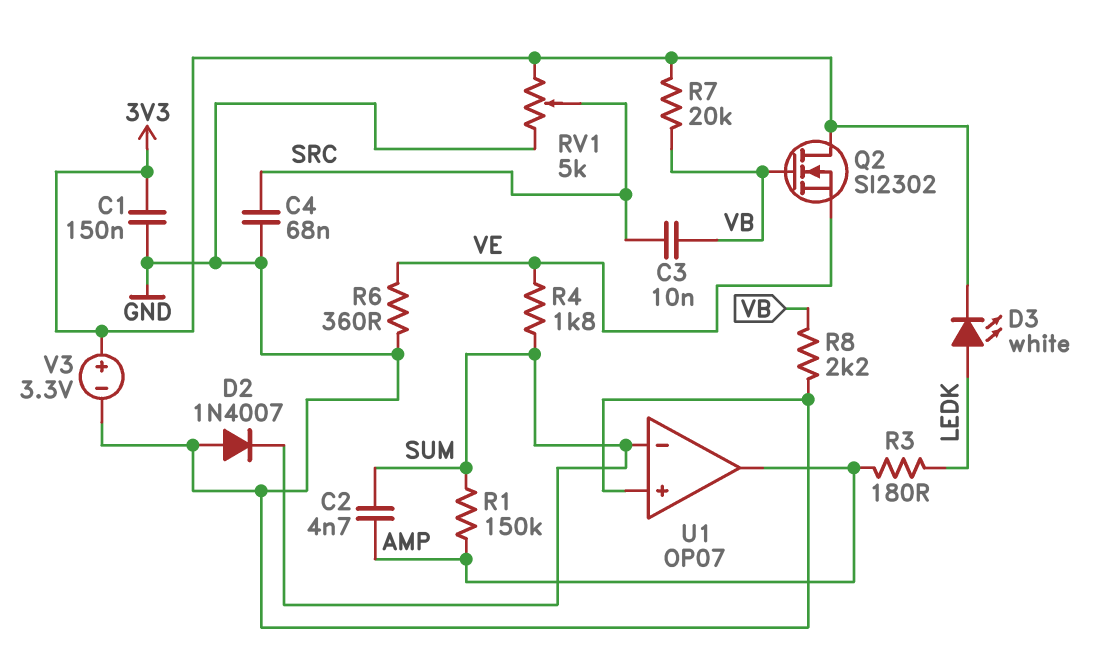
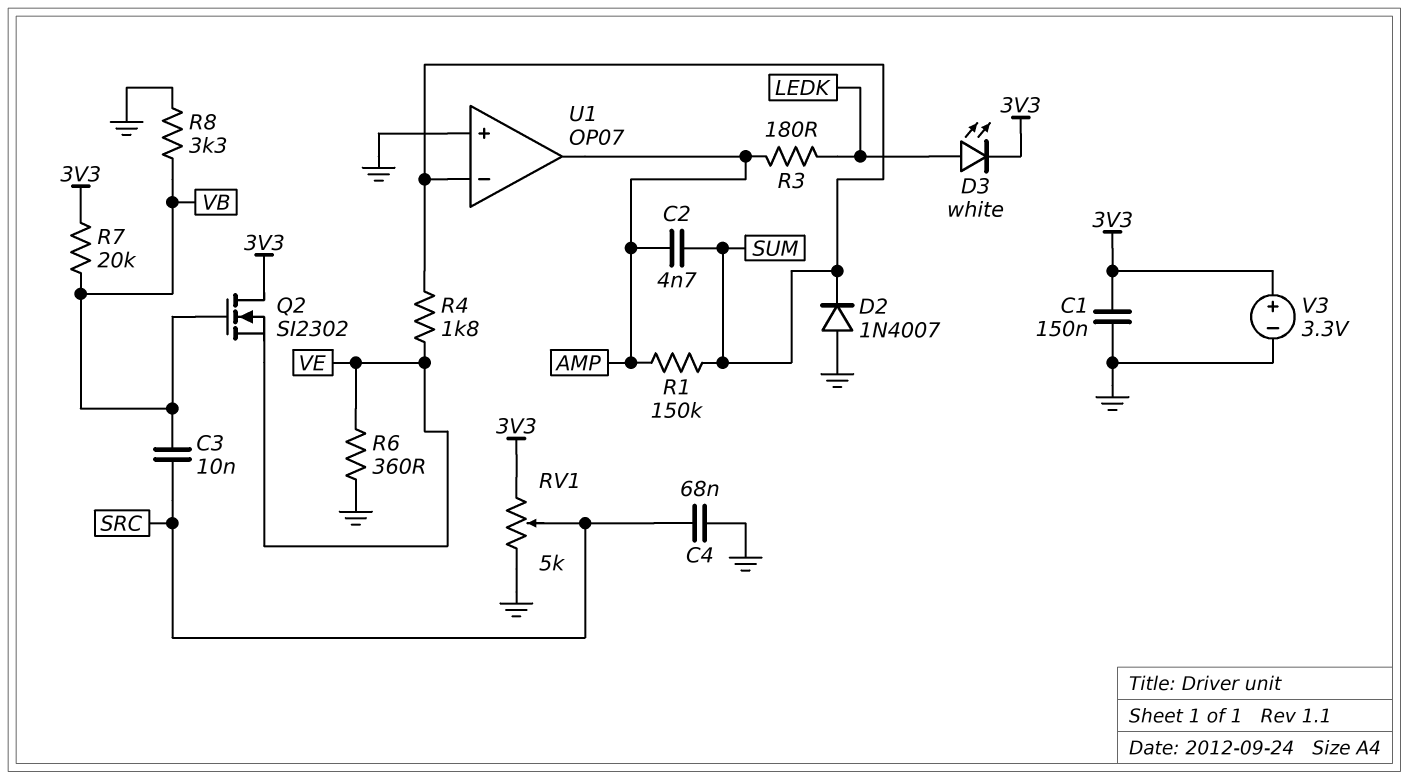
R8: 2.2k (GND, VB) -> 3.3k (GND, VB)

